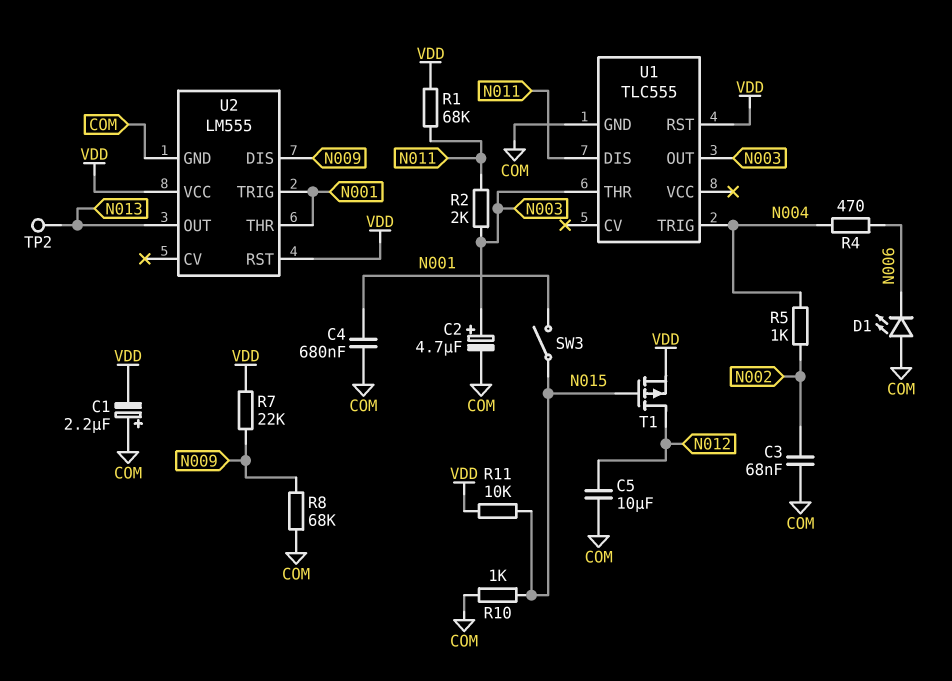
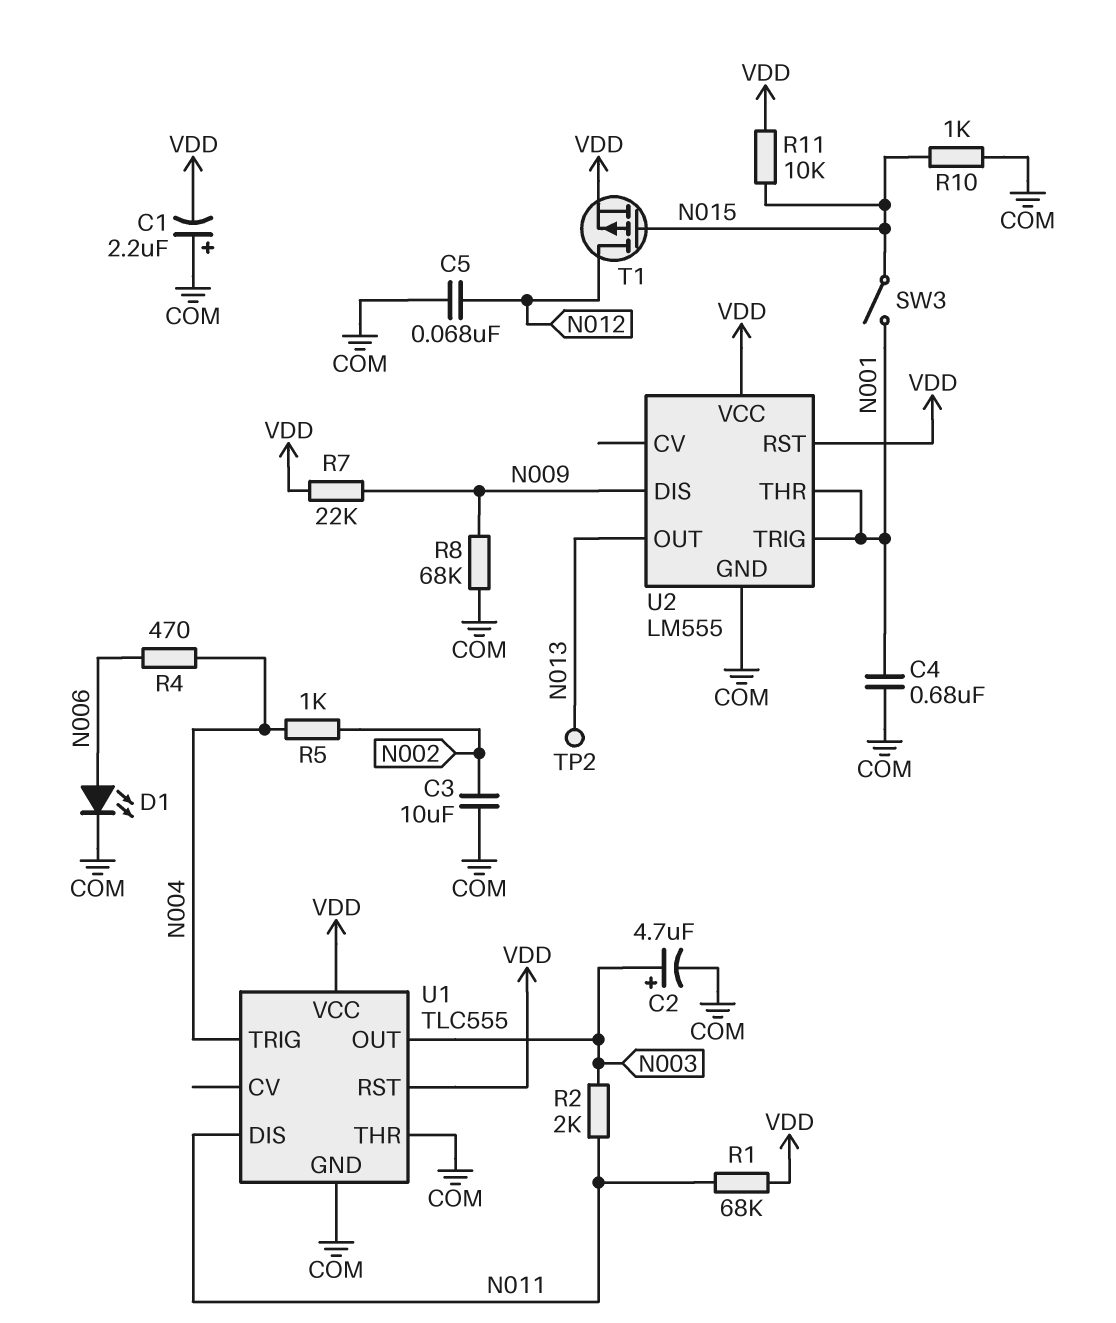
C3: 68nF (COM, N002) -> 10uF (COM, N002)
C5: 10uF (COM, N012) -> 68nF (COM, N012)
D1: LED (A COM, K N006) -> LED (A N006, K COM)
U1 pin THR: N003 -> COM
U1 pin VCC: none -> VDD

